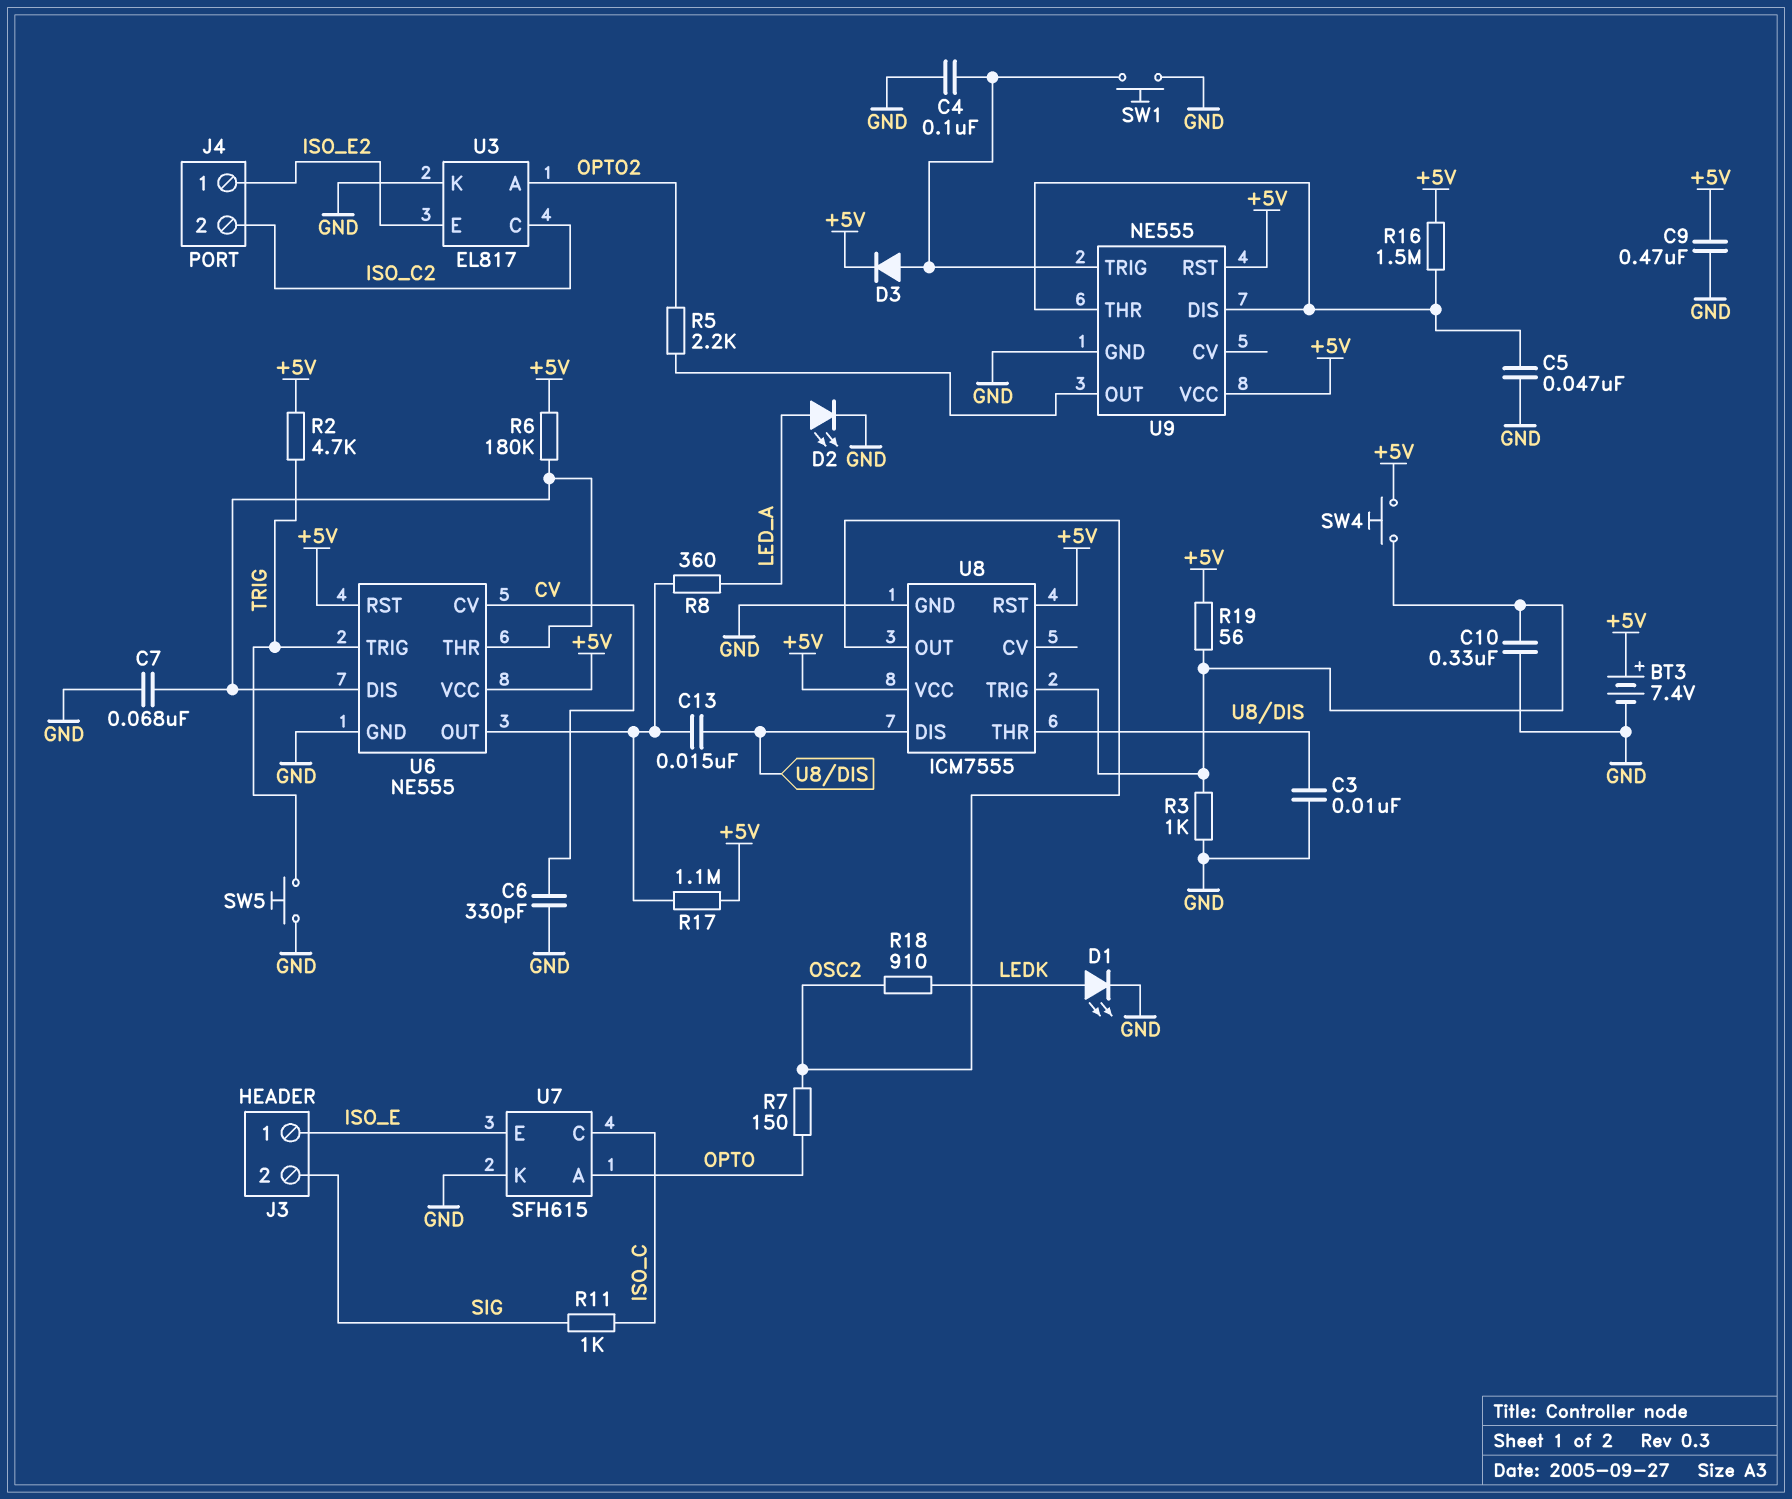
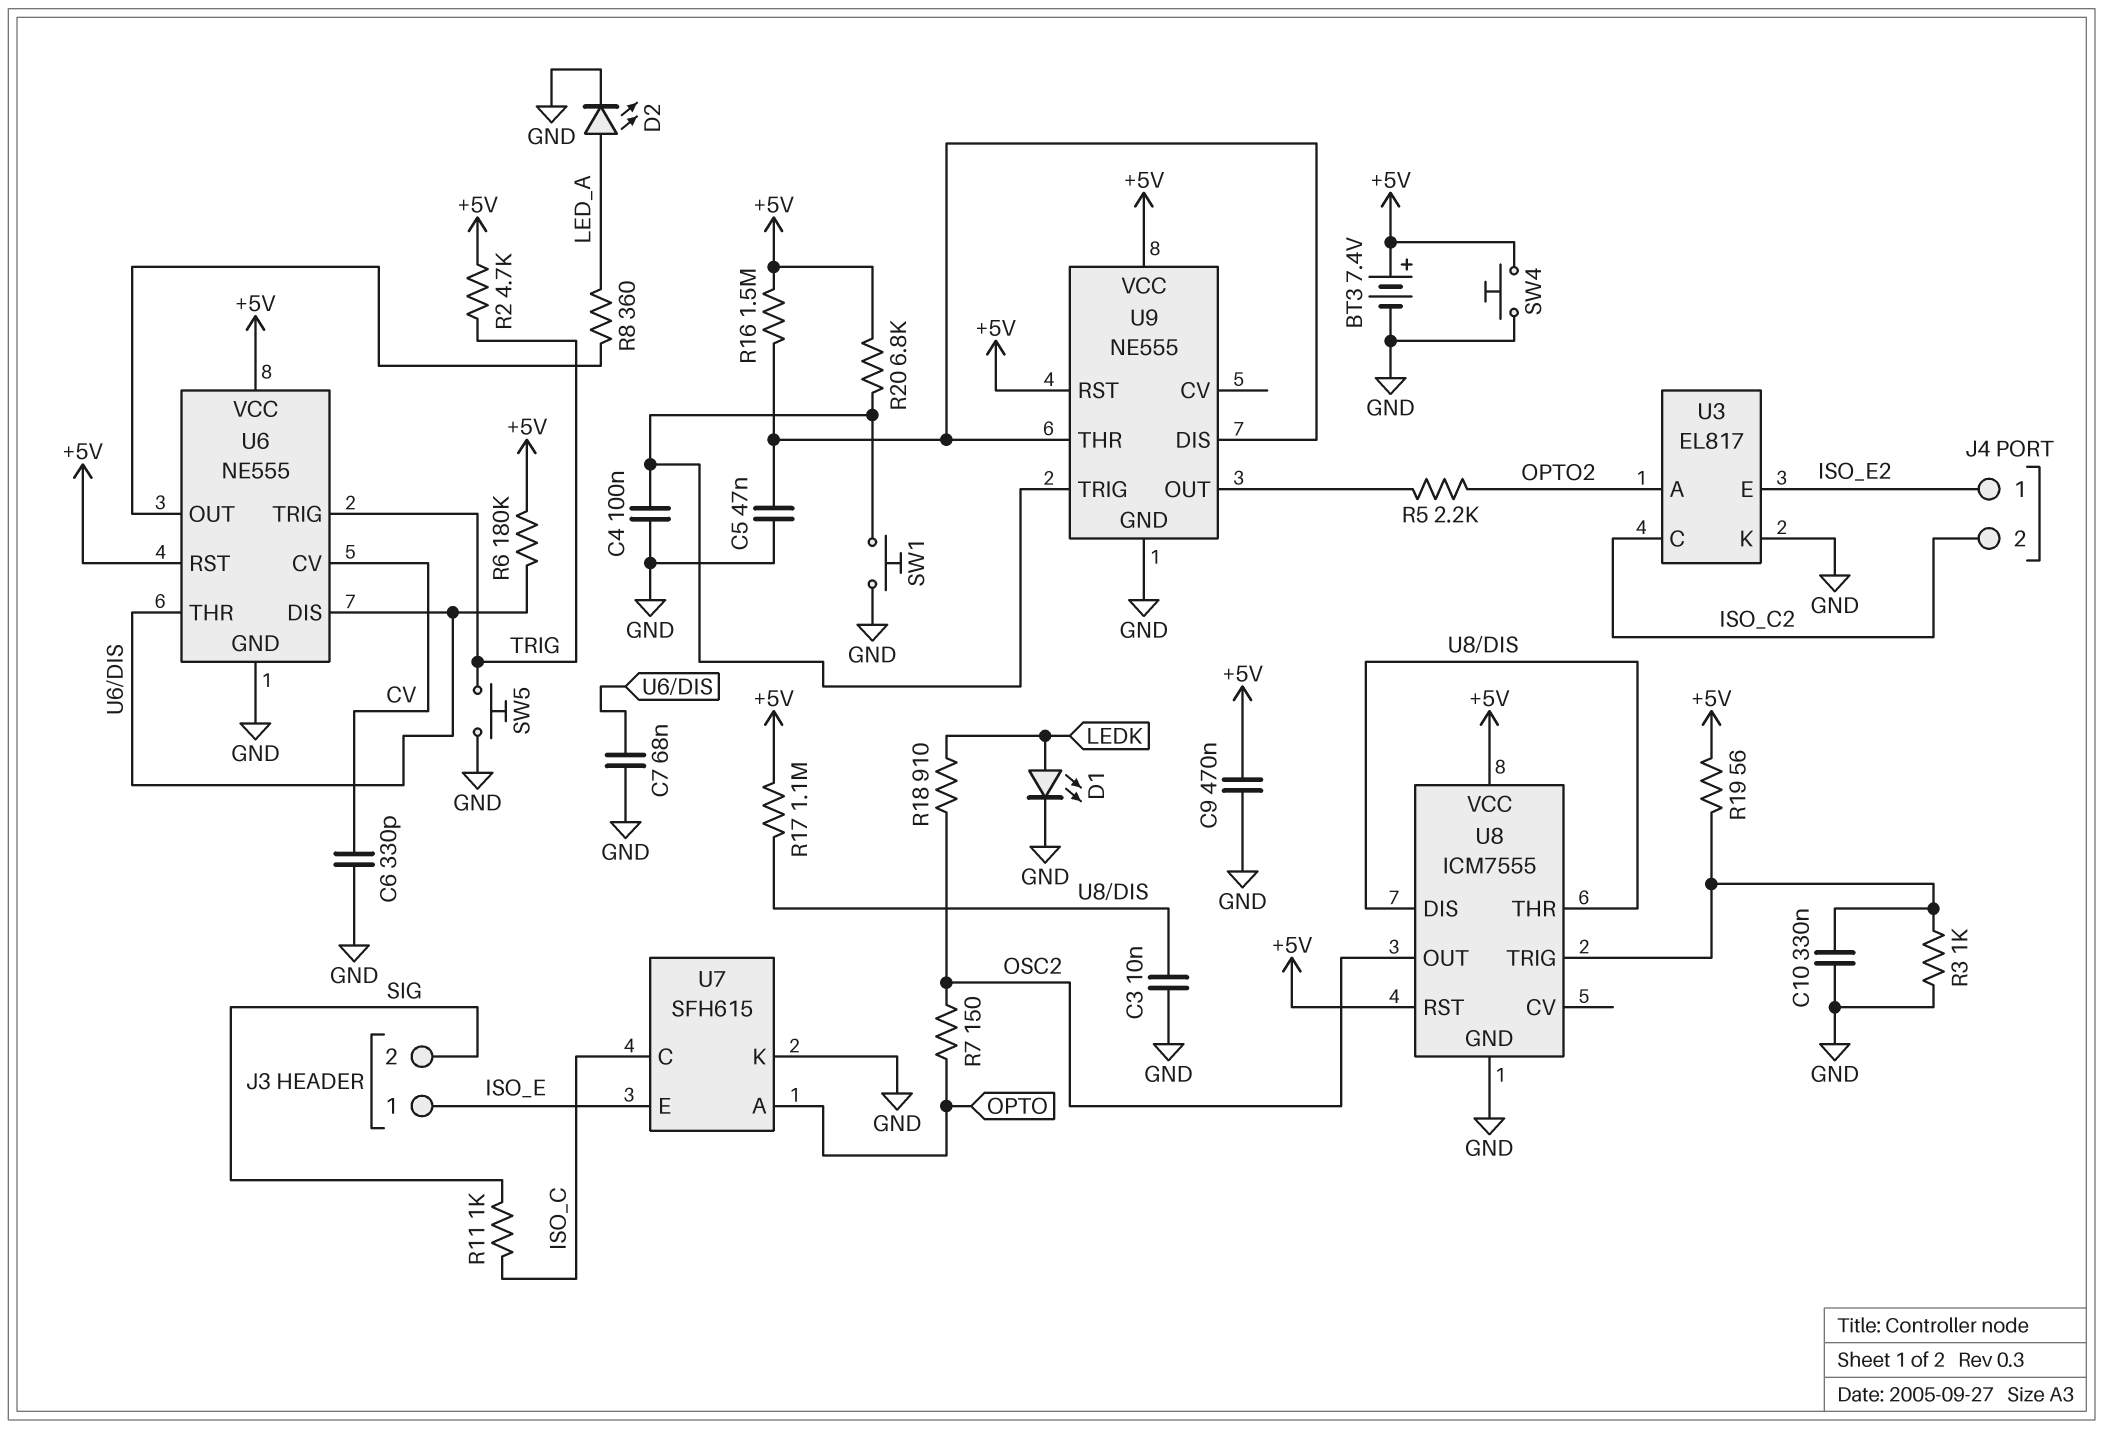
C13: 15nF (U6/OUT, U8/DIS) -> none
D3: diode (A U9/TRIG, K +5V) -> none
R17: 1.1M (+5V, U6/OUT) -> 1.1M (+5V, U8/DIS)
R20: none -> 6.8k (+5V, U9/TRIG)
SW4: button (+5V, U8/TRIG) -> button (+5V, GND)

